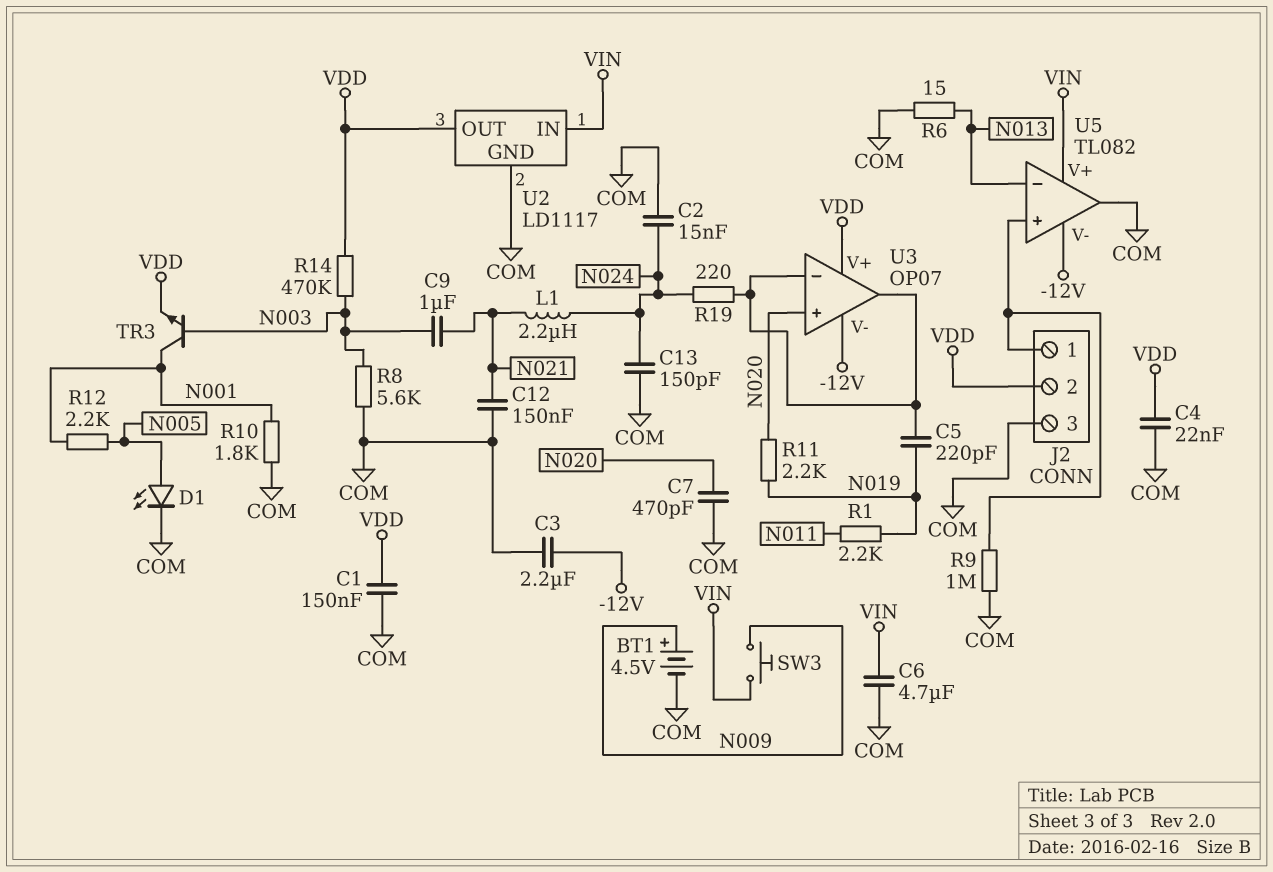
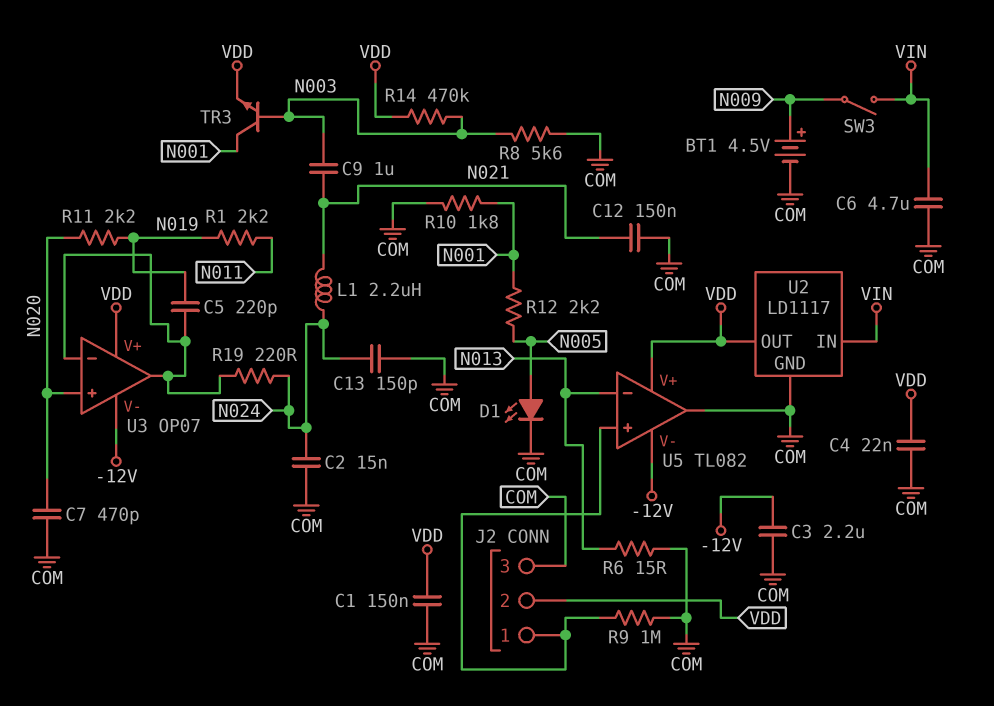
SW3: button (N009, VIN) -> switch (N009, VIN)
U5 pin V+: VIN -> VDD

